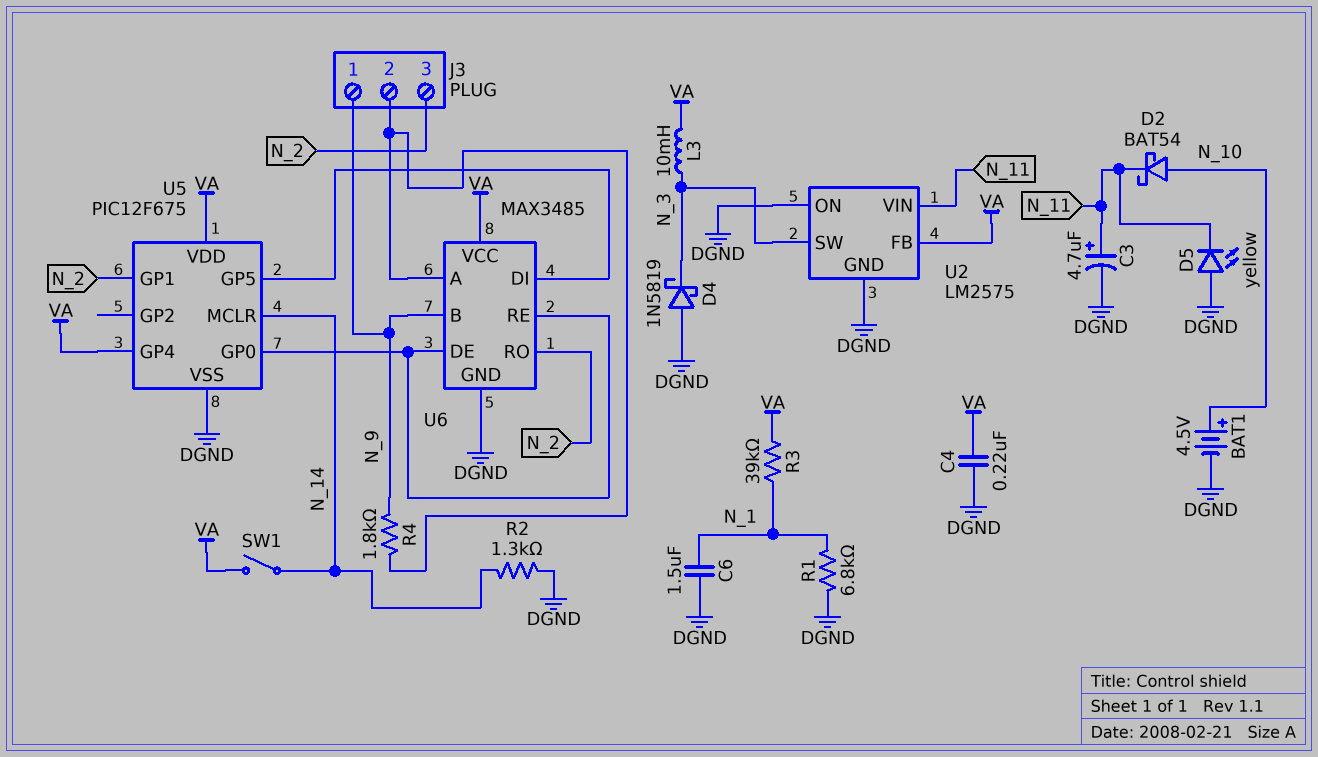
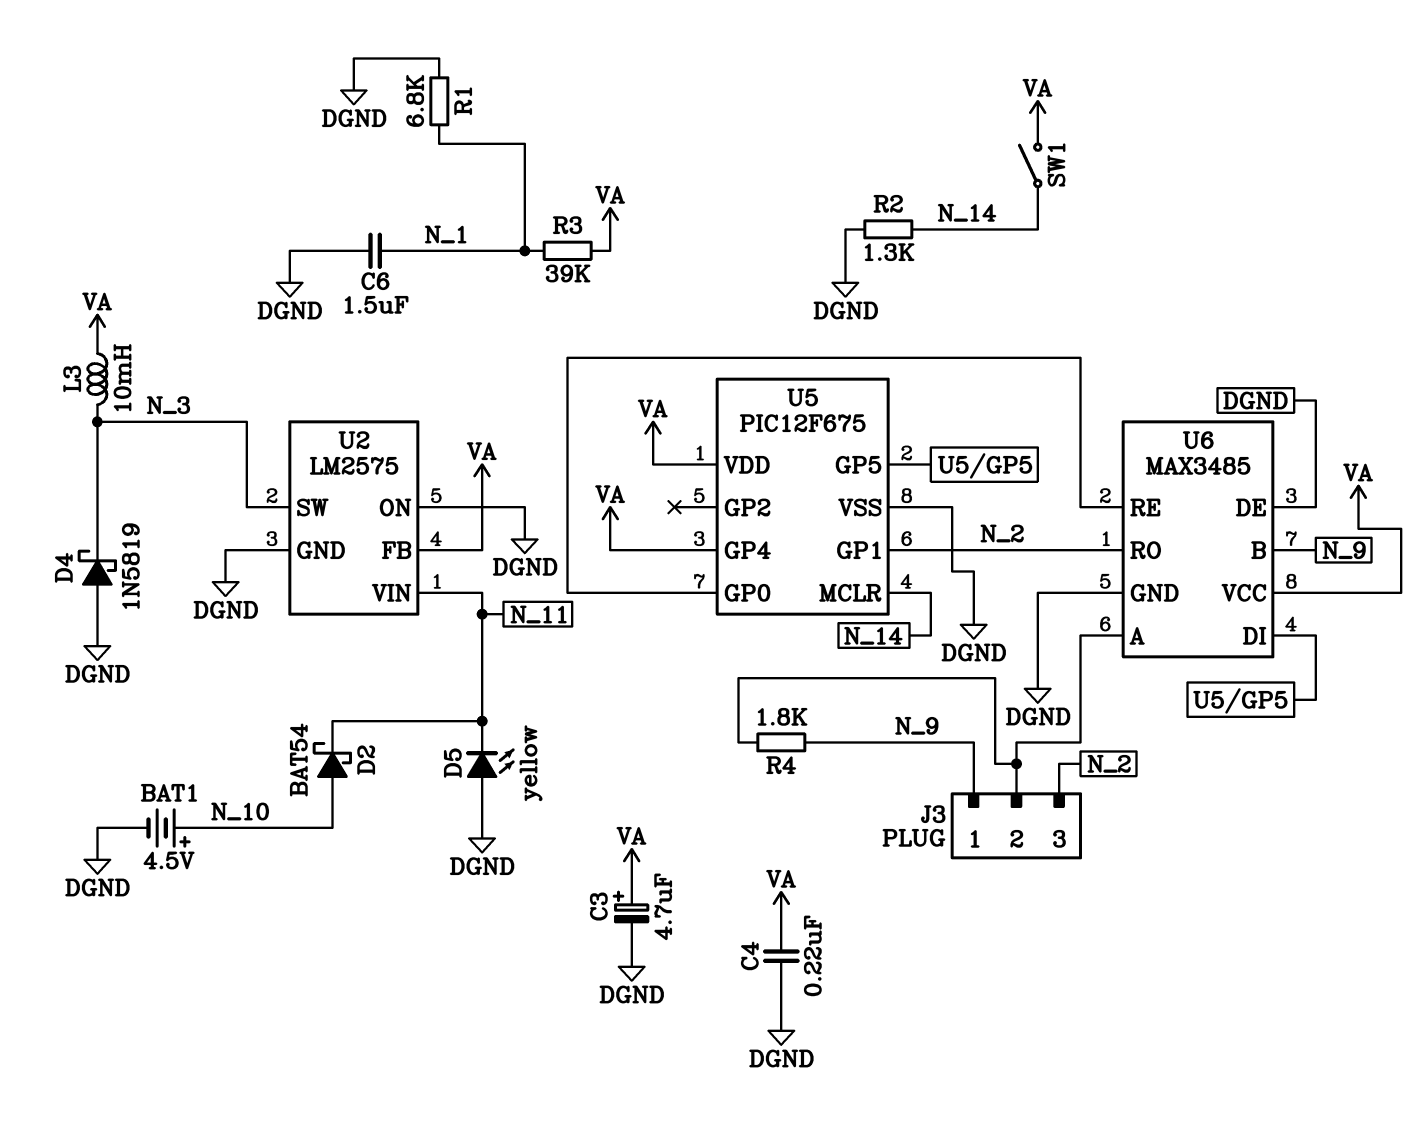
C3: 4.7uF (plus N_11, minus DGND) -> 4.7uF (plus VA, minus DGND)
U6 pin DE: U5/GP0 -> DGND

